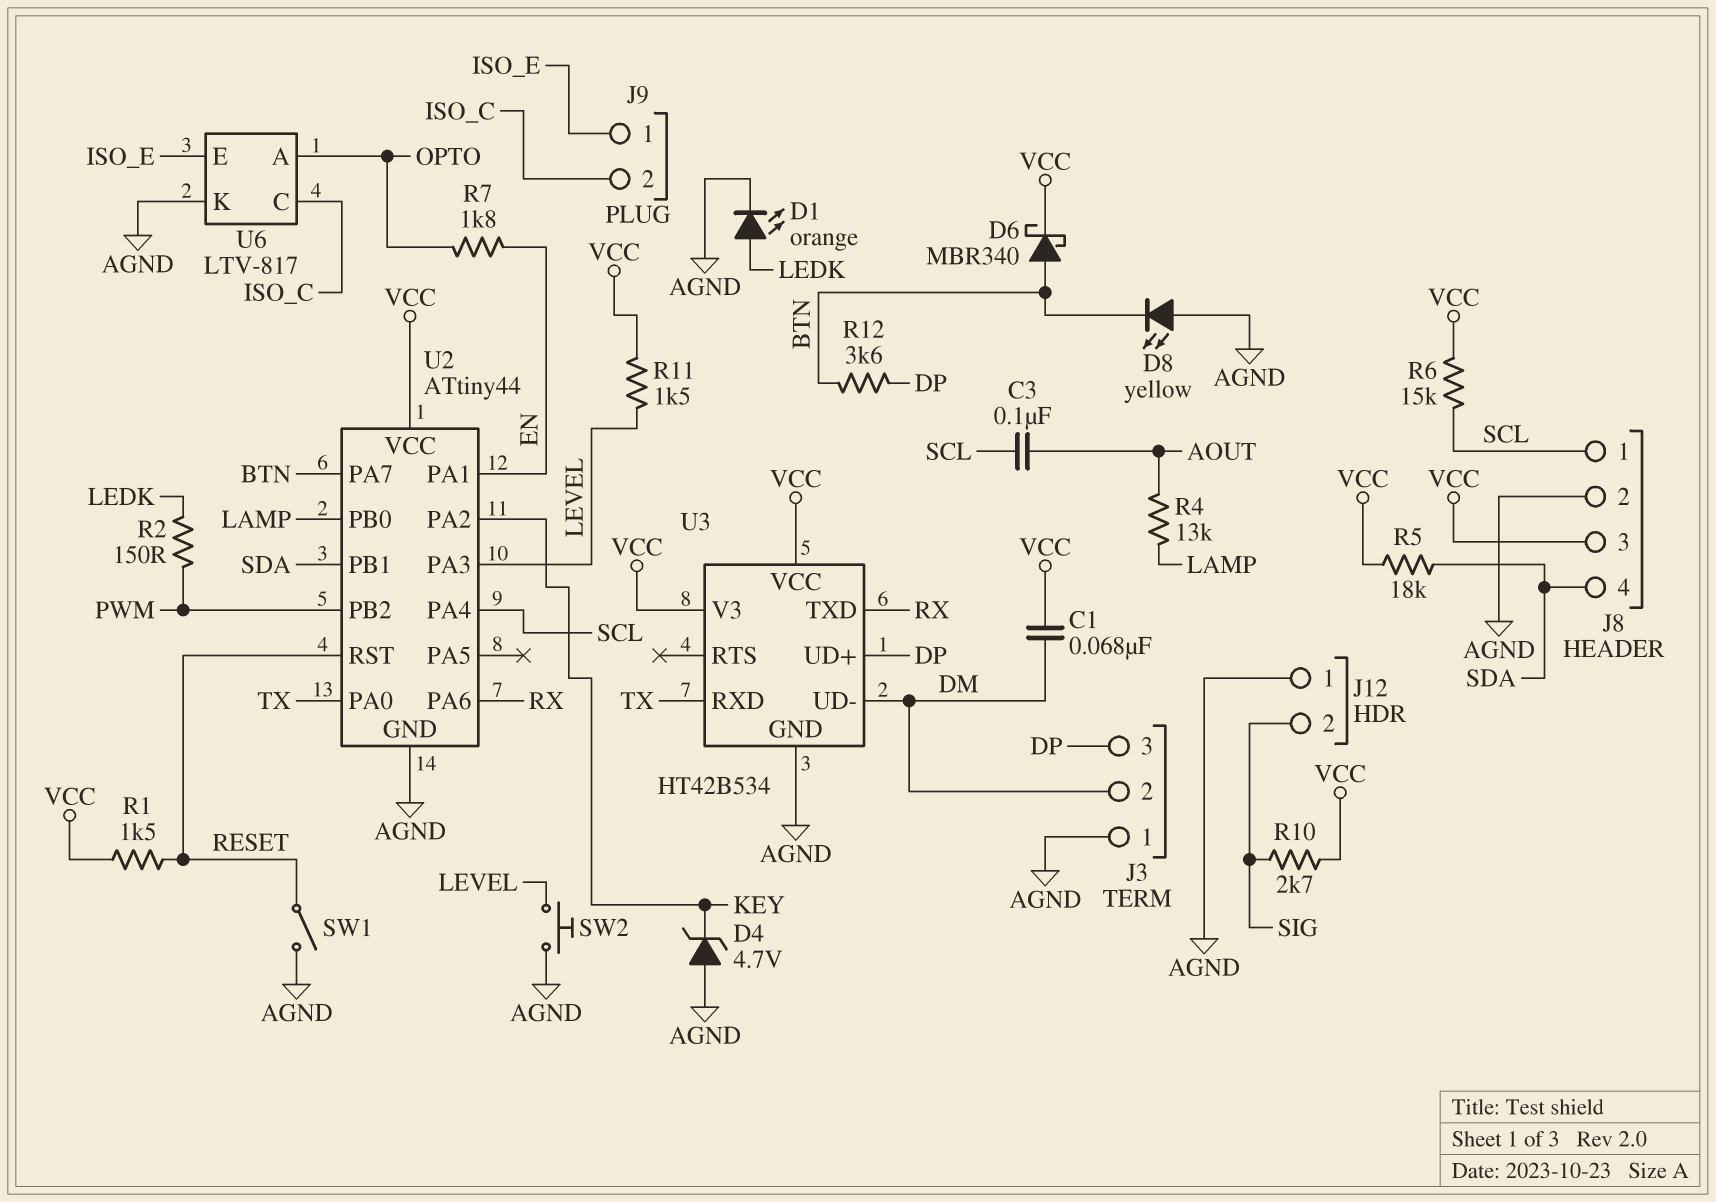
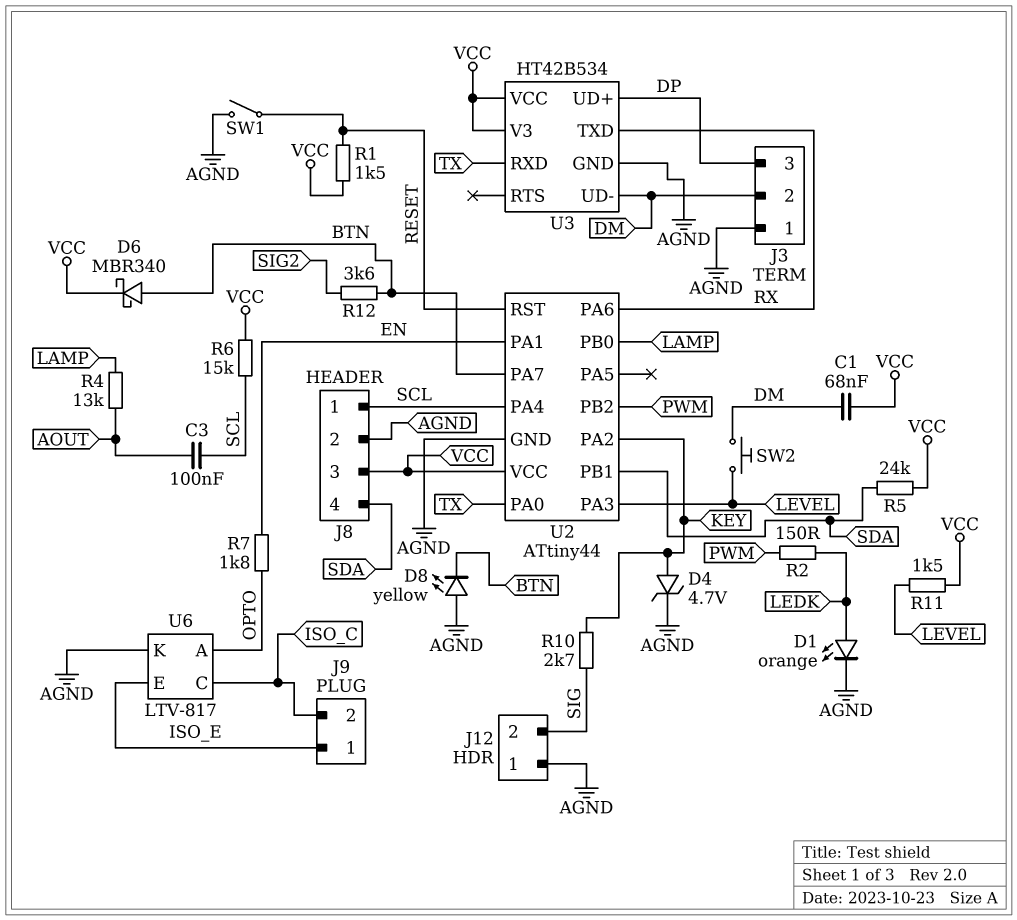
D4: zener 4.7V (A AGND, K KEY) -> zener 4.7V (A KEY, K AGND)
R5: 18k (SDA, VCC) -> 24k (SDA, VCC)
R10: 2.7k (SIG, VCC) -> 2.7k (KEY, SIG)
R12: 3.6k (BTN, DP) -> 3.6k (BTN, SIG2)
SW2: button (AGND, LEVEL) -> button (DM, LEVEL)

